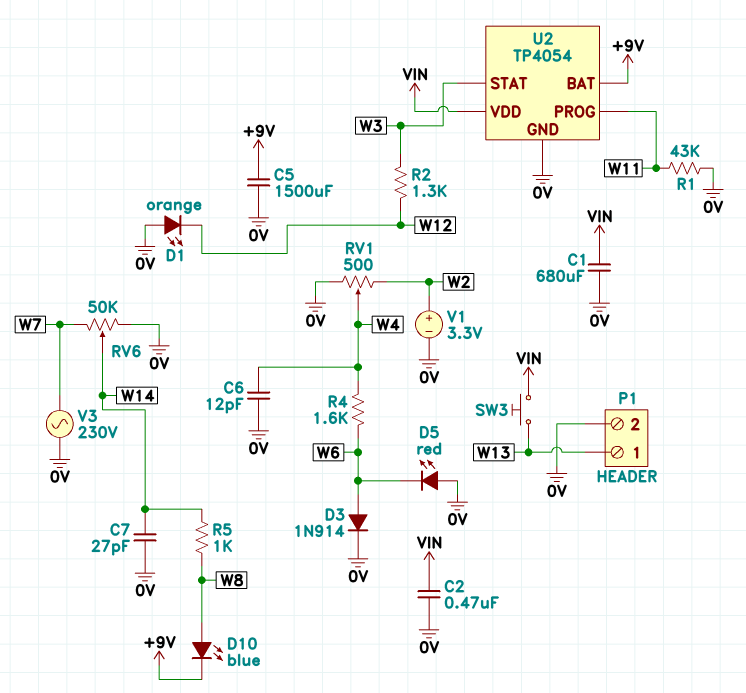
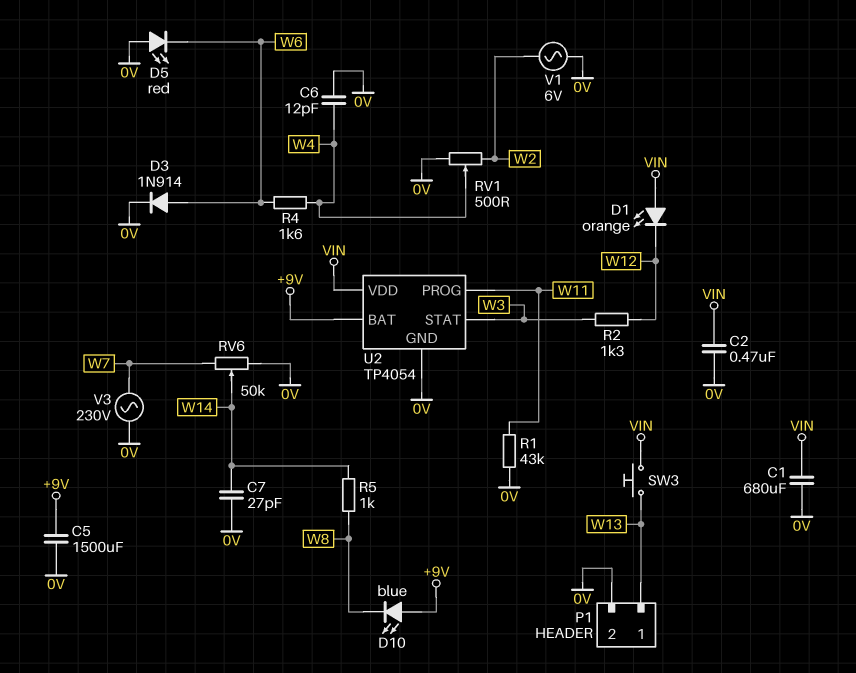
D1: LED orange (A 0V, K W12) -> LED orange (A VIN, K W12)
D10: LED blue (A W8, K +9V) -> LED blue (A +9V, K W8)
V1: 3.3V (plus W2, minus 0V) -> AC 6V (0V, W2)

